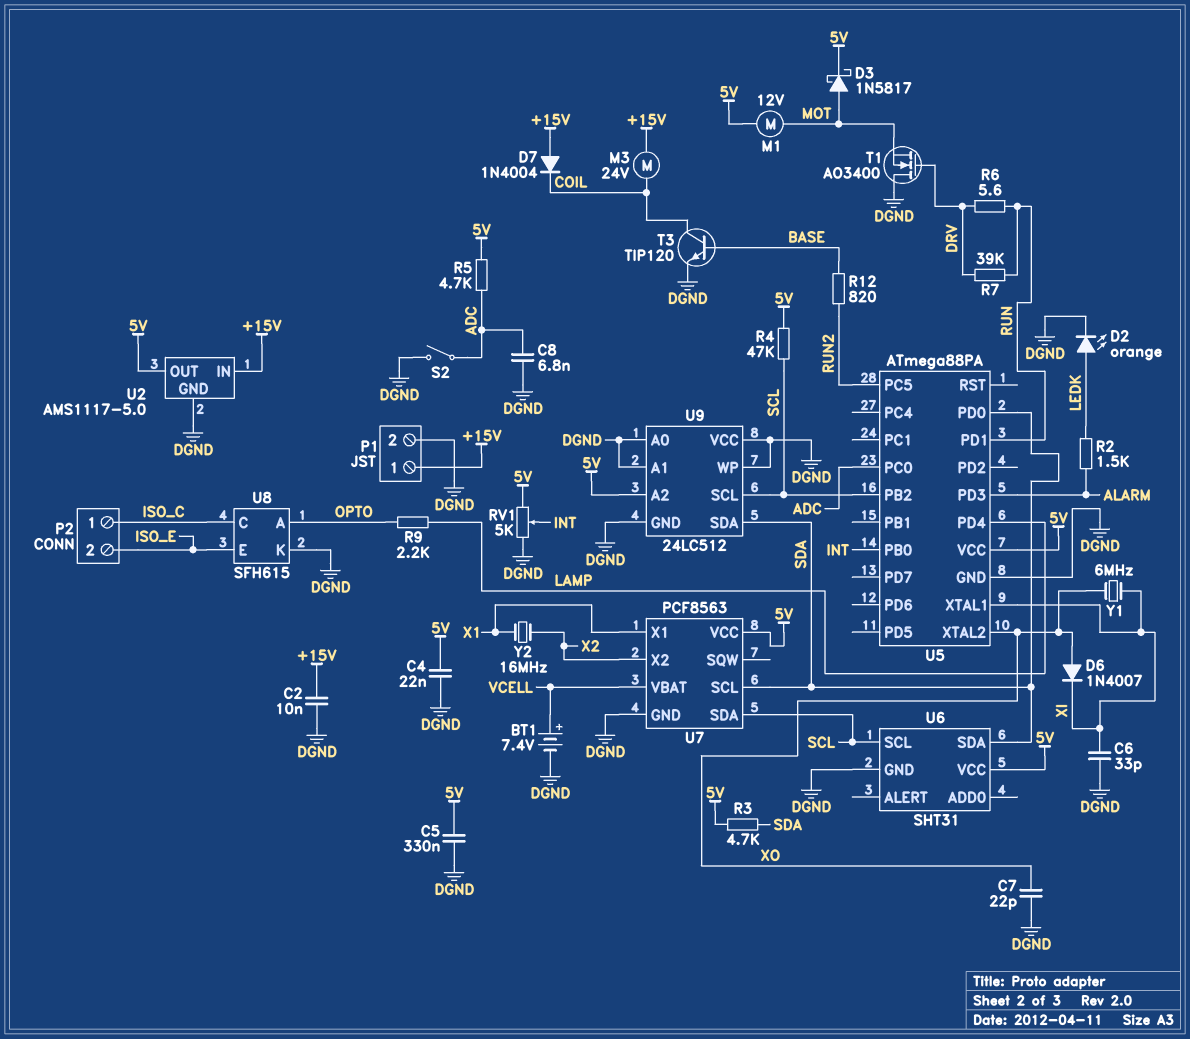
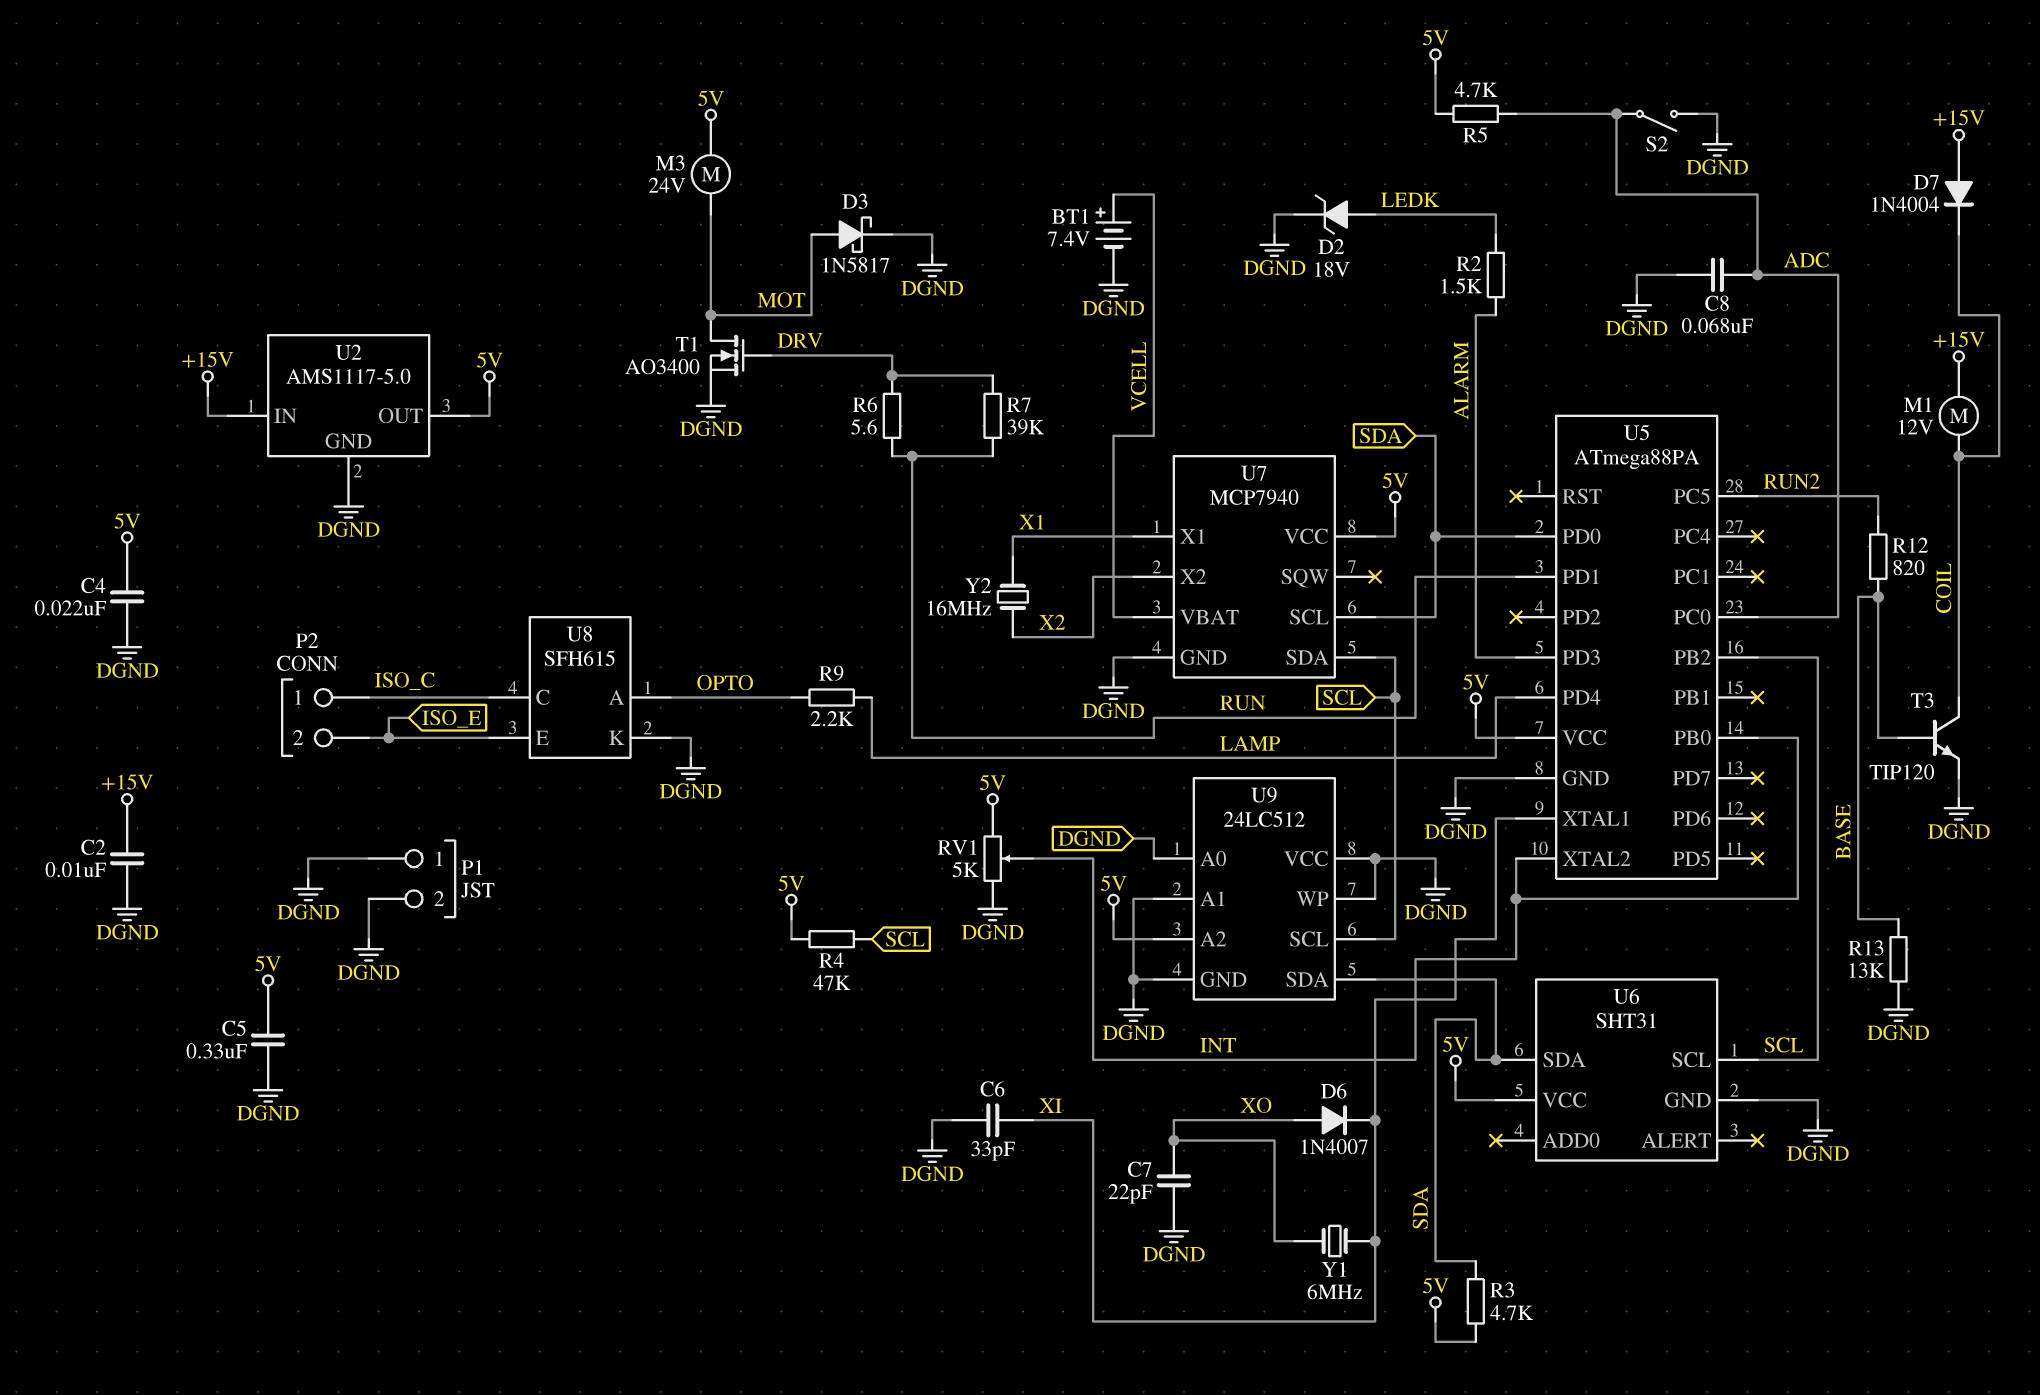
C8: 6.8nF (ADC, DGND) -> 68nF (ADC, DGND)
D2: LED orange (A LEDK, K DGND) -> zener 18V (A LEDK, K DGND)
D3: schottky 1N5817 (A MOT, K 5V) -> schottky 1N5817 (A MOT, K DGND)
M1: motor 12V (5V, MOT) -> motor 12V (+15V, COIL)
M3: motor 24V (+15V, COIL) -> motor 24V (5V, MOT)
P1 pin 1: +15V -> DGND
R13: none -> 13k (BASE, DGND)
T1: NMOS AO3400 (G DRV, D DGND, S MOT) -> NMOS AO3400 (G DRV, D MOT, S DGND)
U5 pin XTAL2: XO -> INT
U7: PCF8563 -> MCP7940

